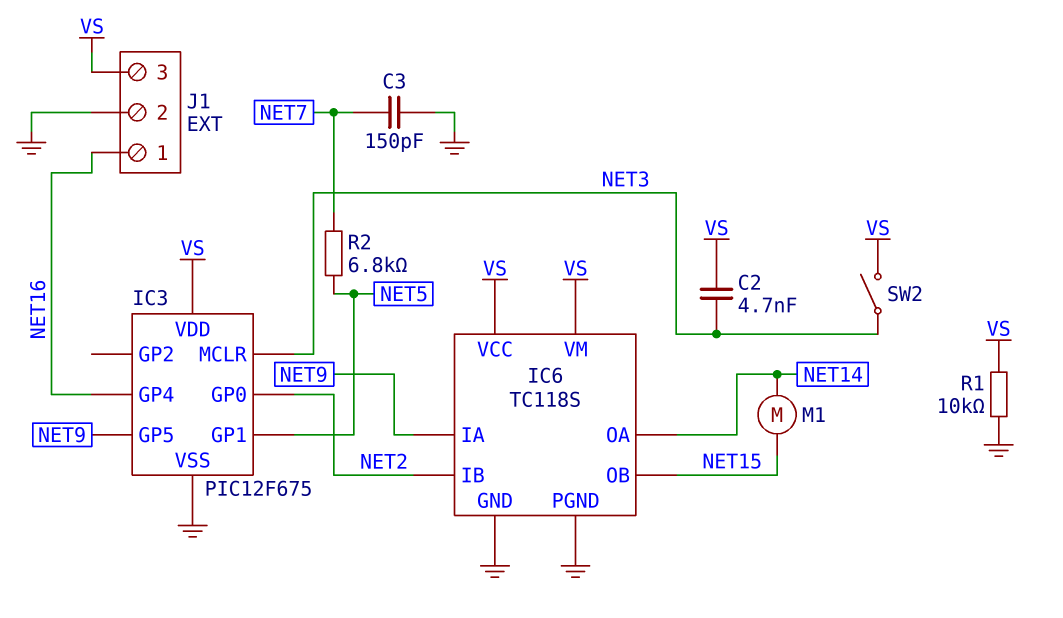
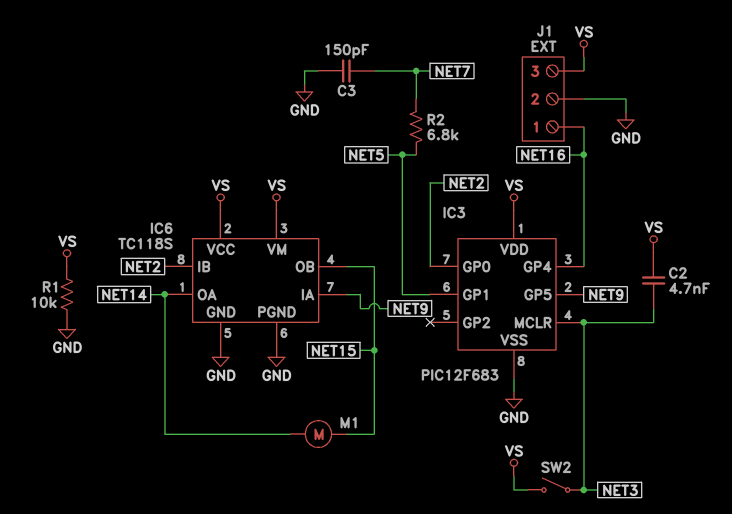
IC3: PIC12F675 -> PIC12F683

